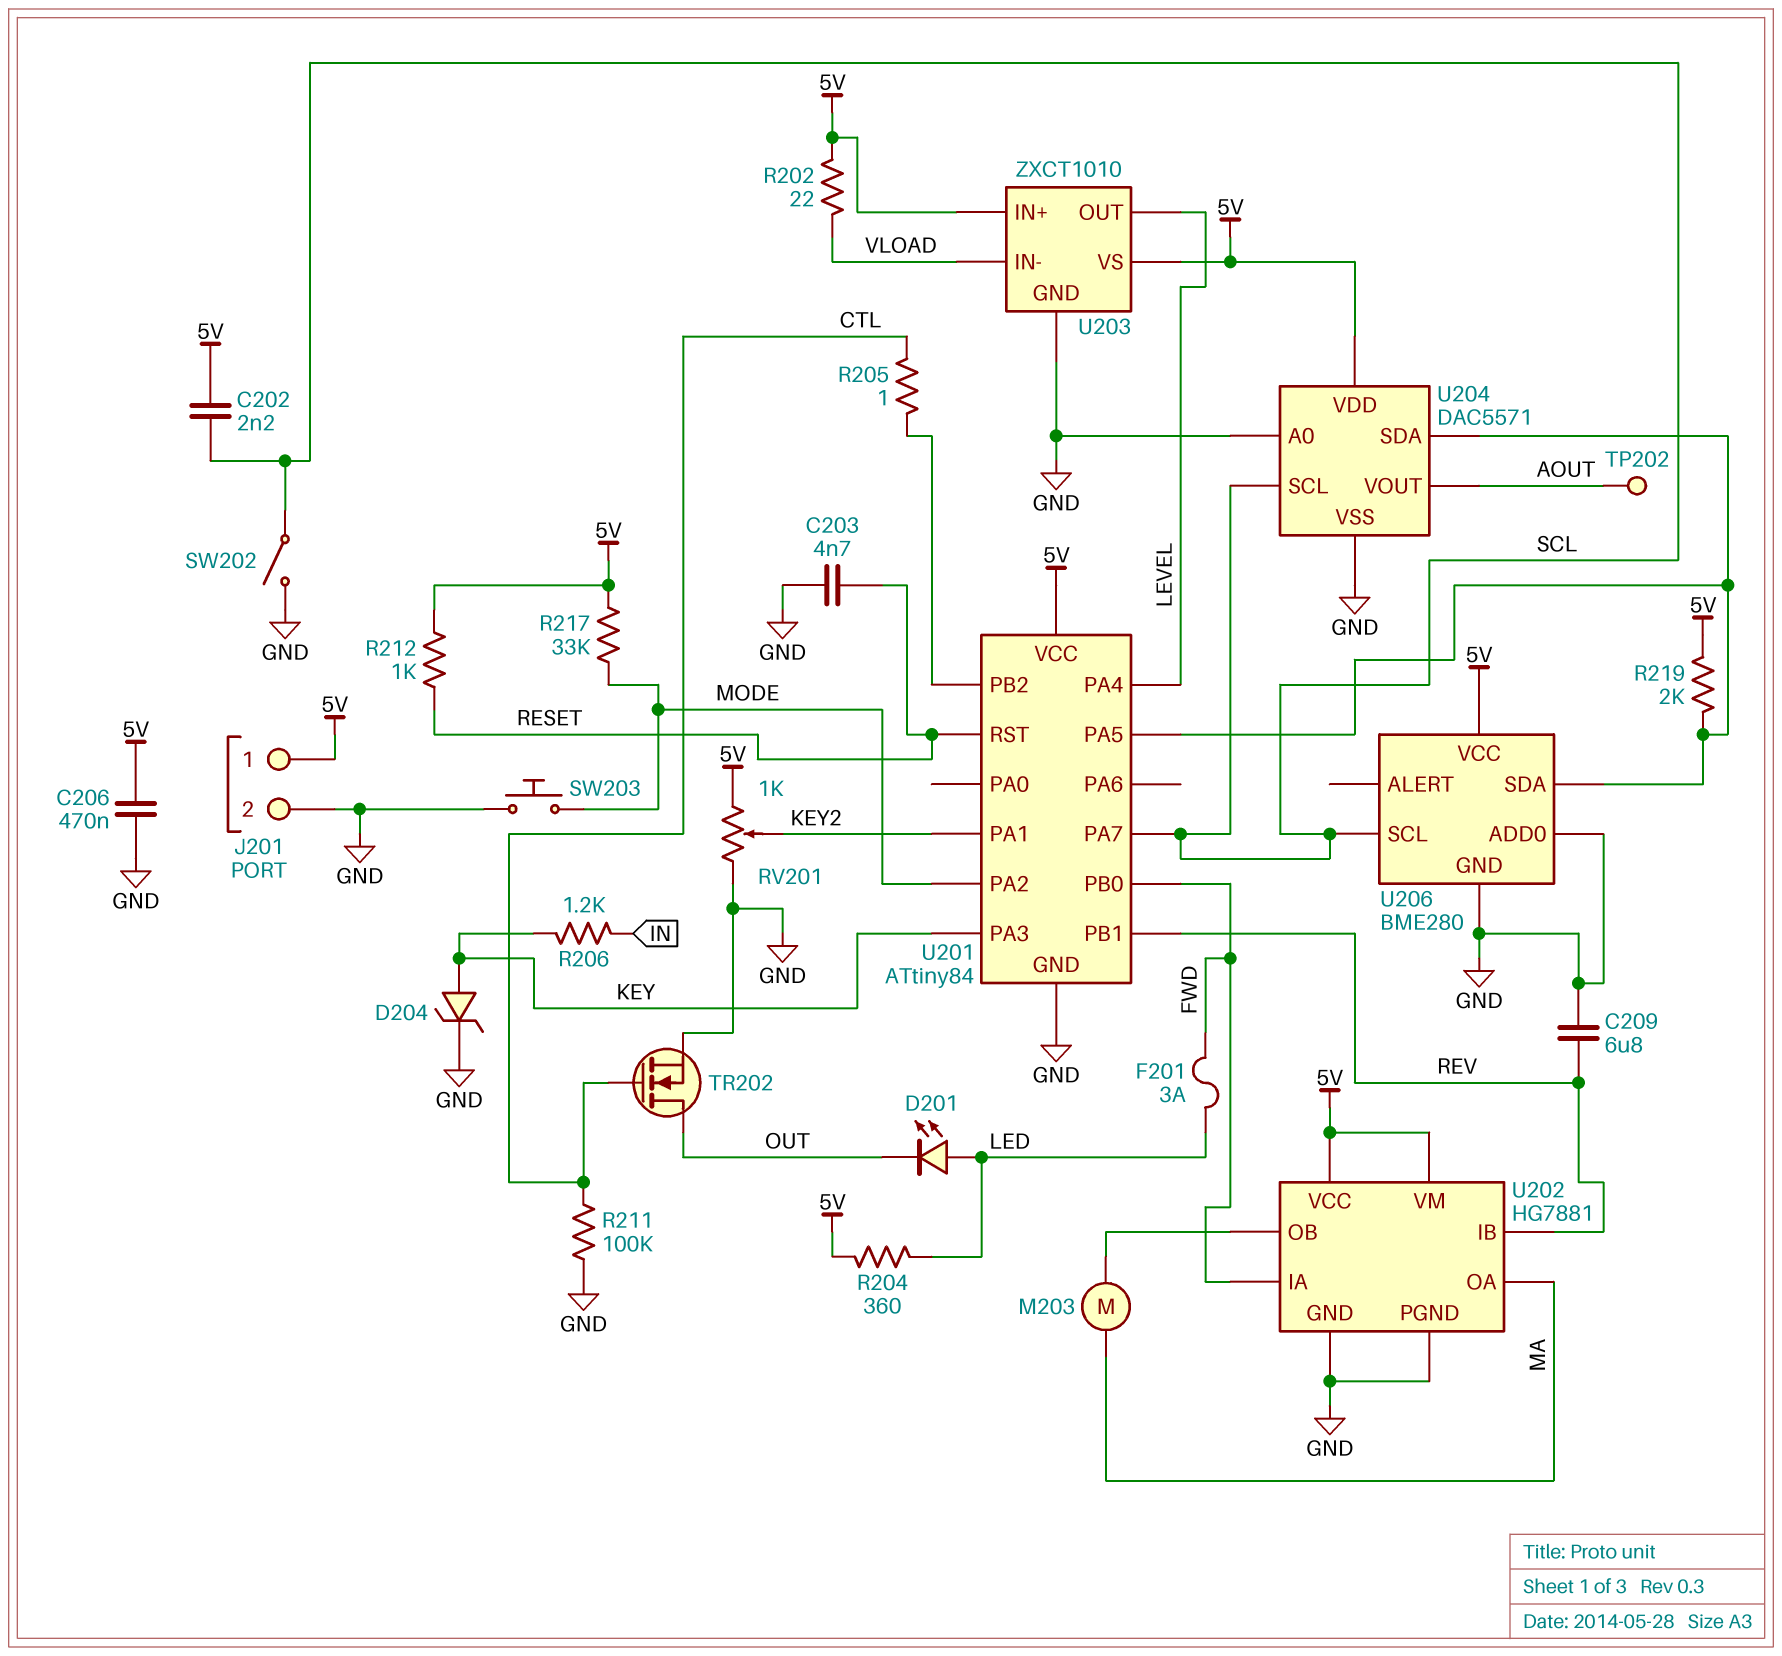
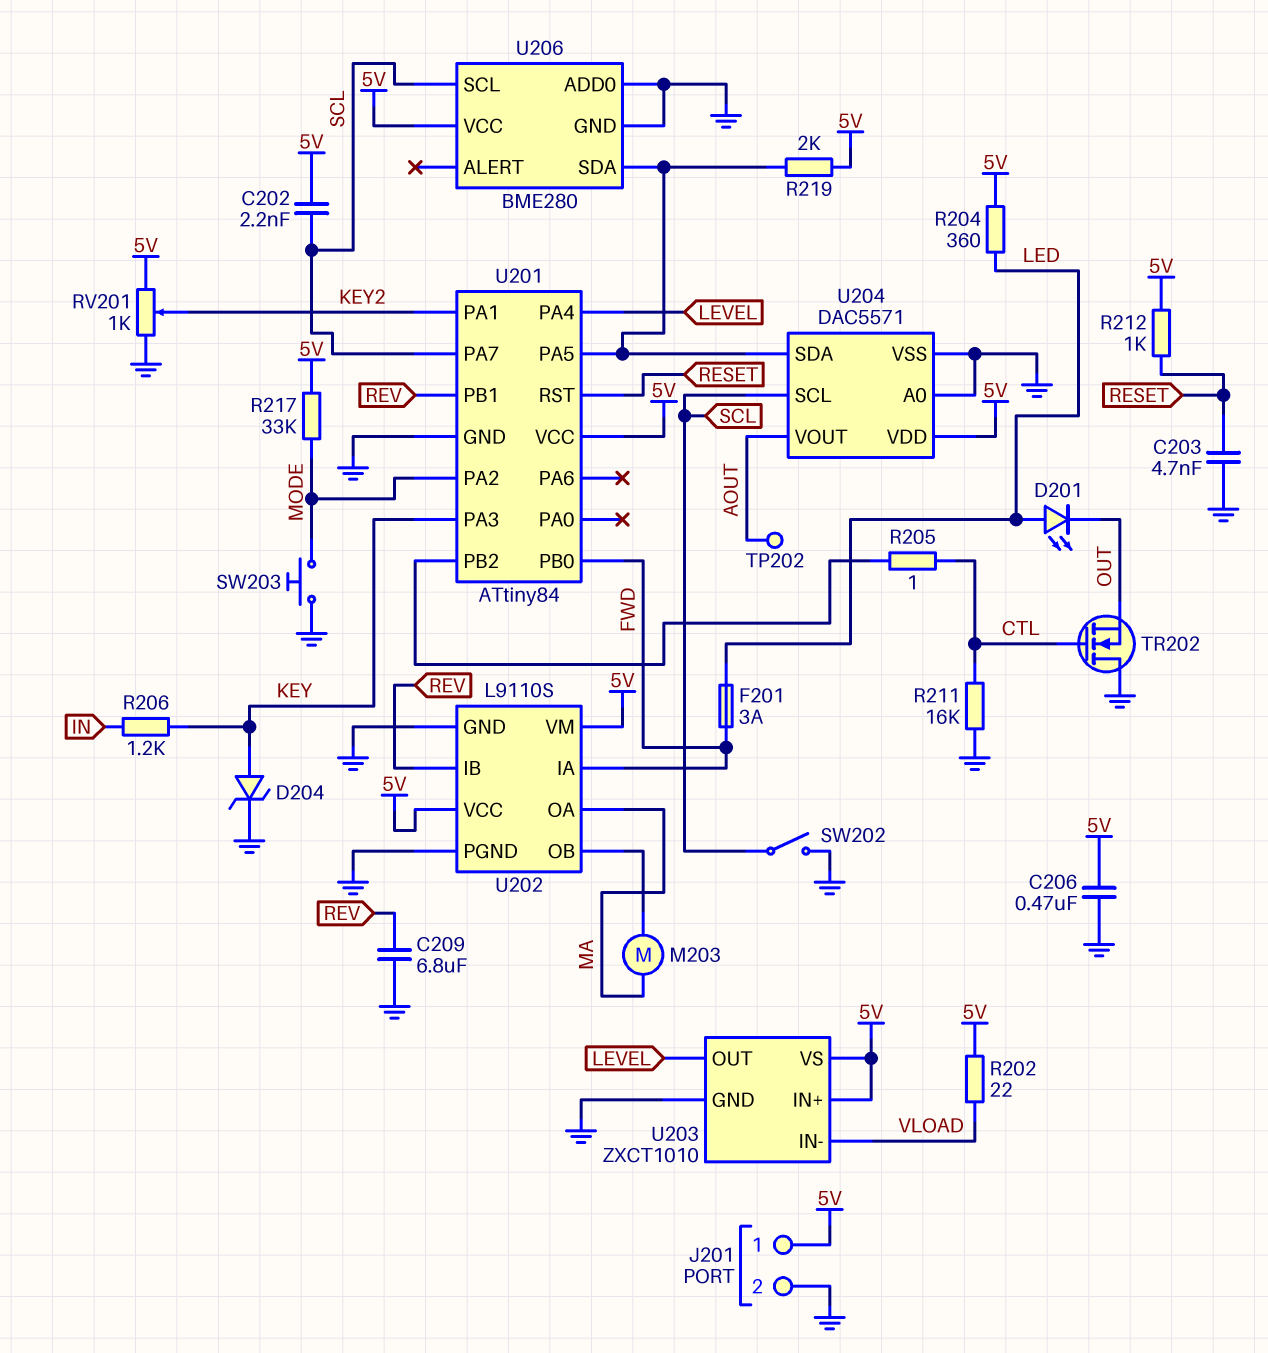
R211: 100k (CTL, GND) -> 16k (CTL, GND)
TR202: NMOS (G CTL, D OUT, S GND) -> NMOS (G CTL, D GND, S OUT)
U202: HG7881 -> L9110S

